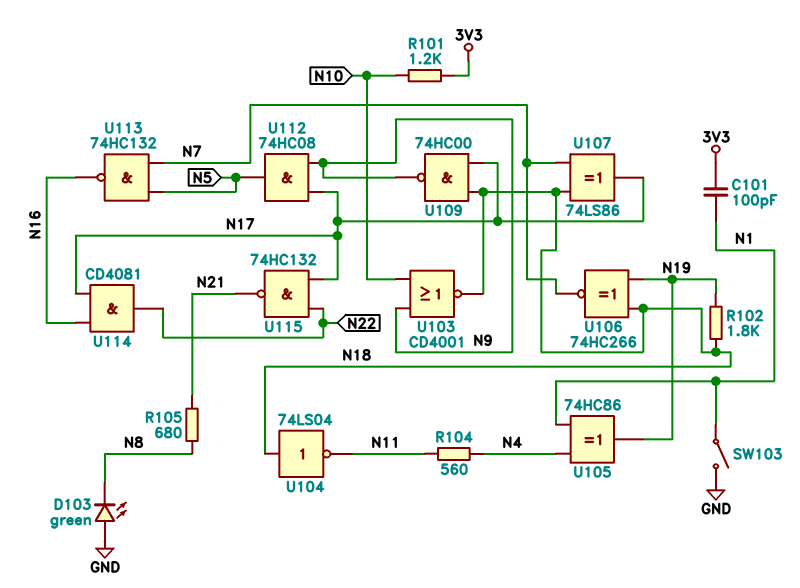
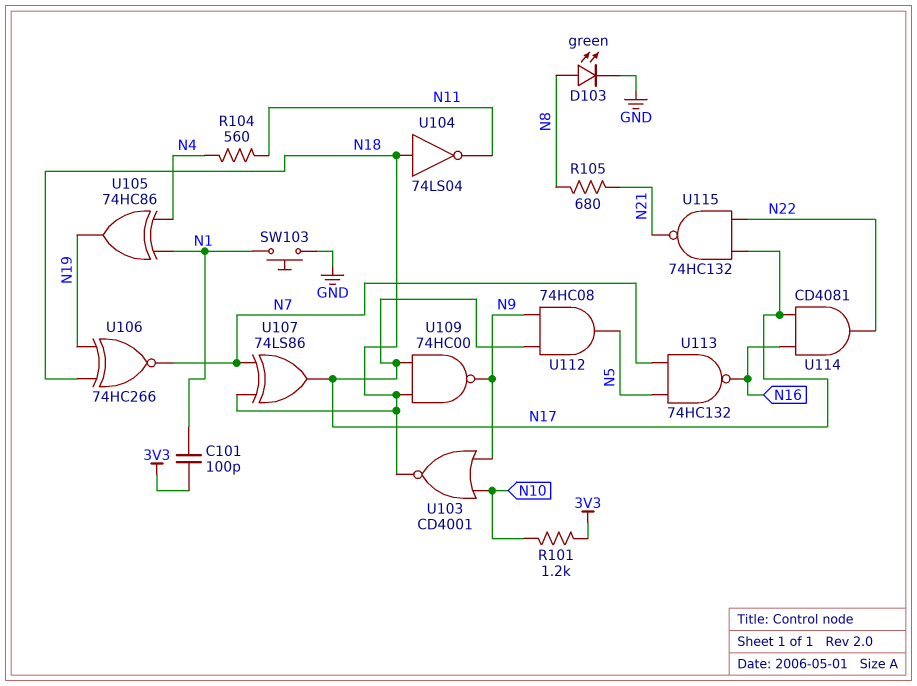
D103: LED green (A GND, K N8) -> LED green (A N8, K GND)
R102: 1.8k (N18, N19) -> none
SW103: switch (GND, N1) -> button (GND, N1)

